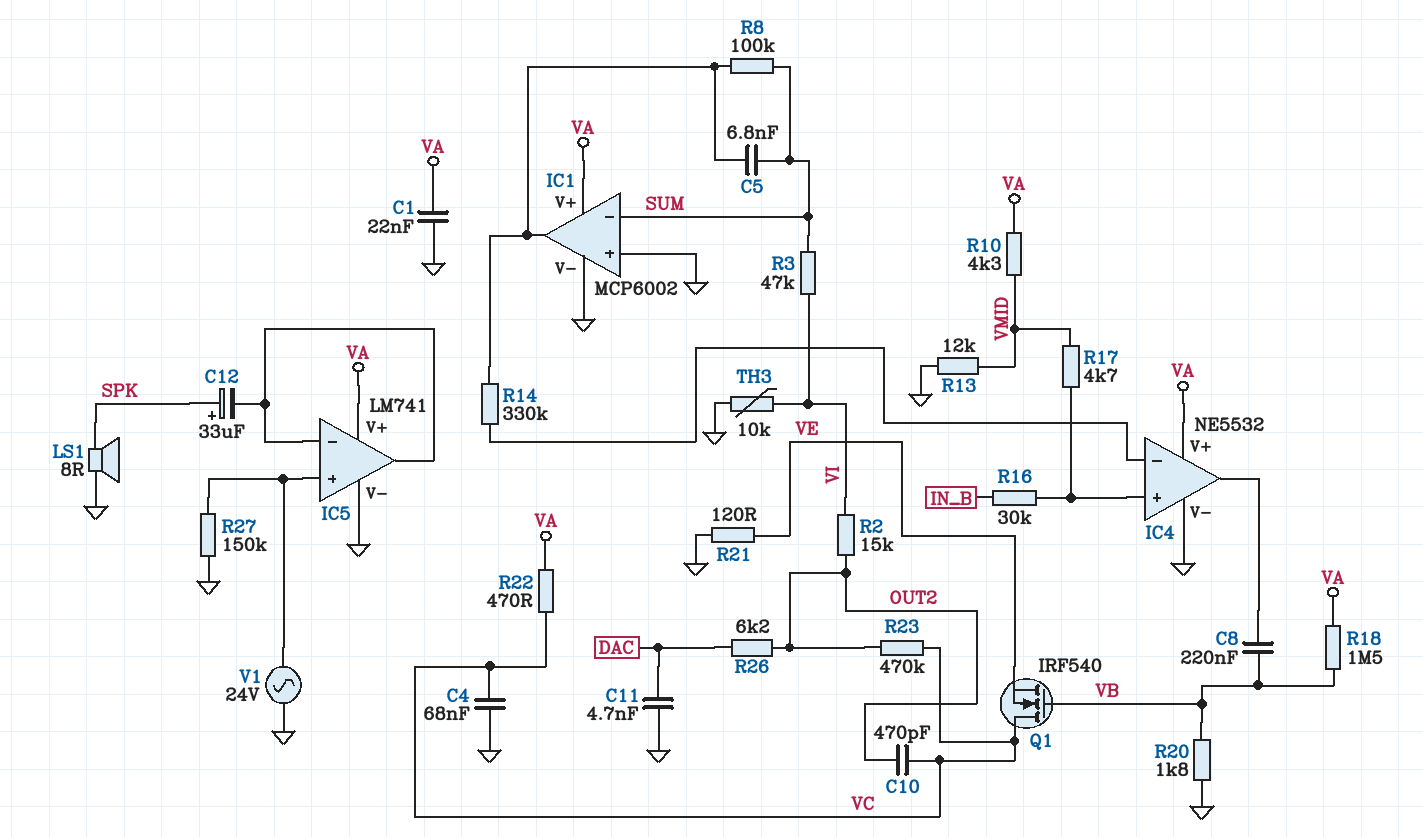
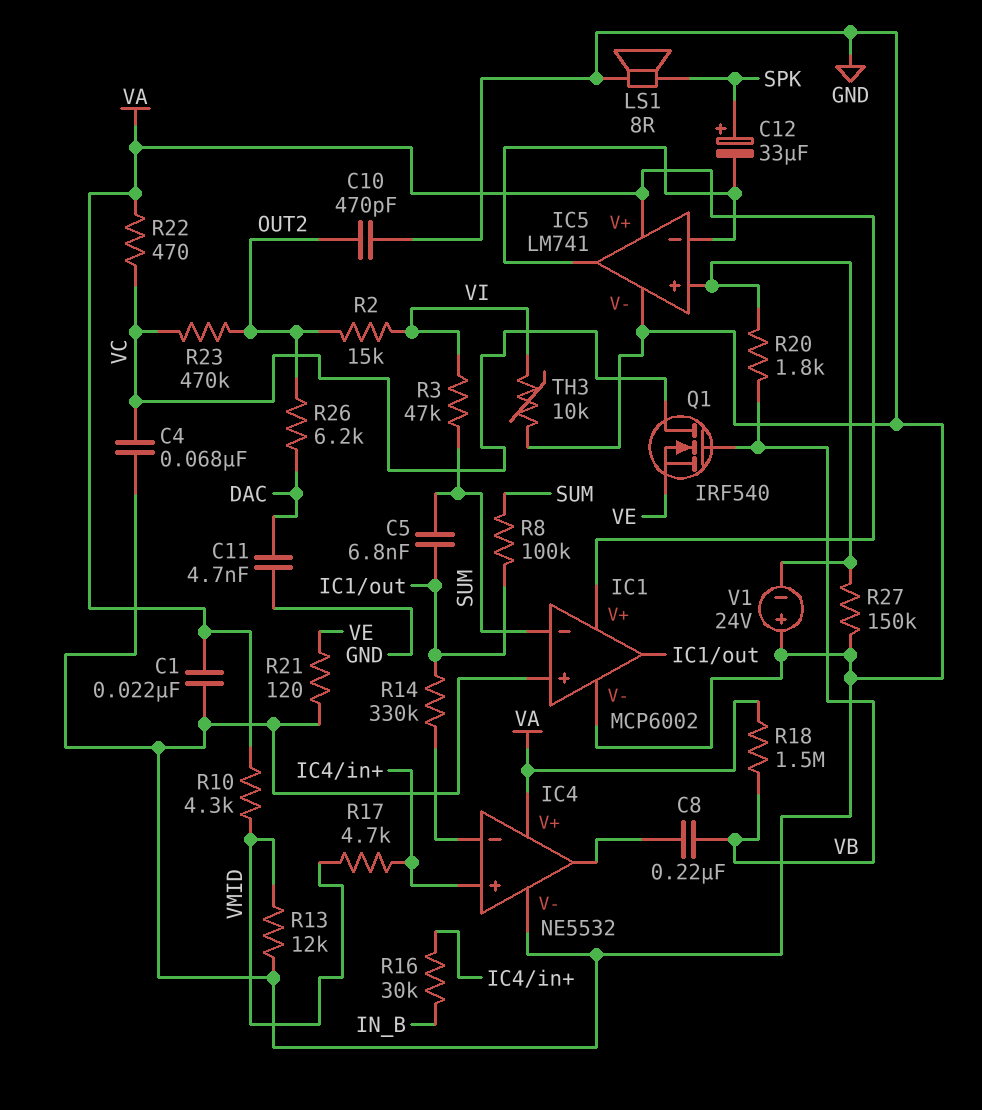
C10: 470pF (OUT2, VC) -> 470pF (GND, OUT2)
R20: 1.8k (GND, VB) -> 1.8k (IC5/in+, VB)
V1: AC 24V (GND, IC5/in+) -> 24V (plus GND, minus IC5/in+)

